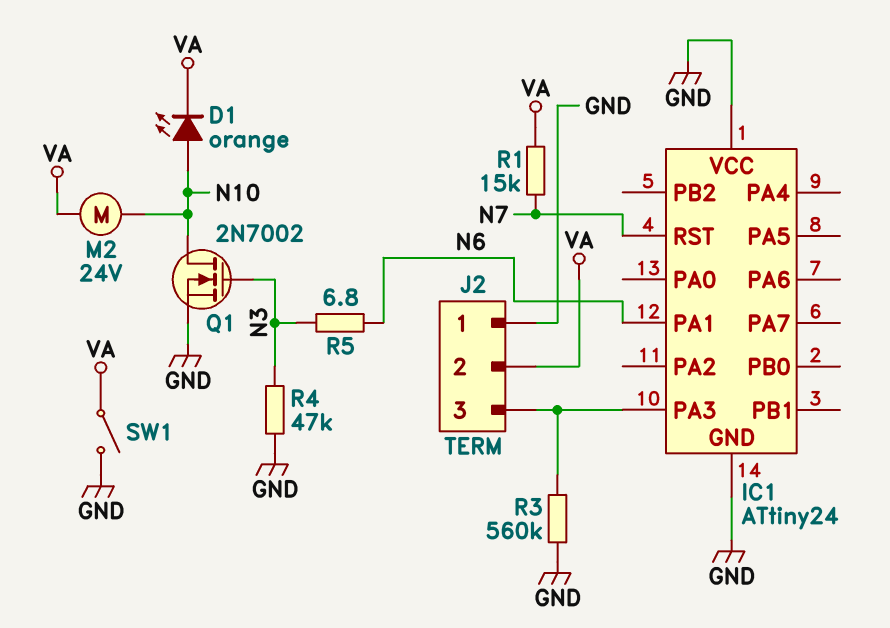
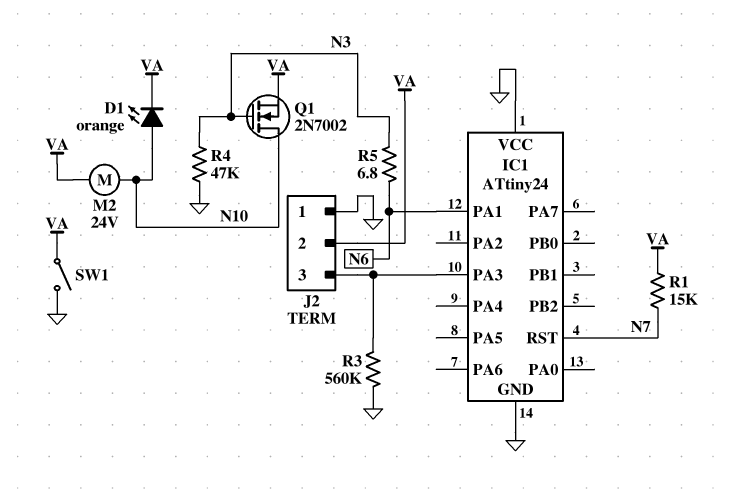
Q1: NMOS 2N7002 (G N3, D N10, S GND) -> NMOS 2N7002 (G N3, D N10, S VA)

